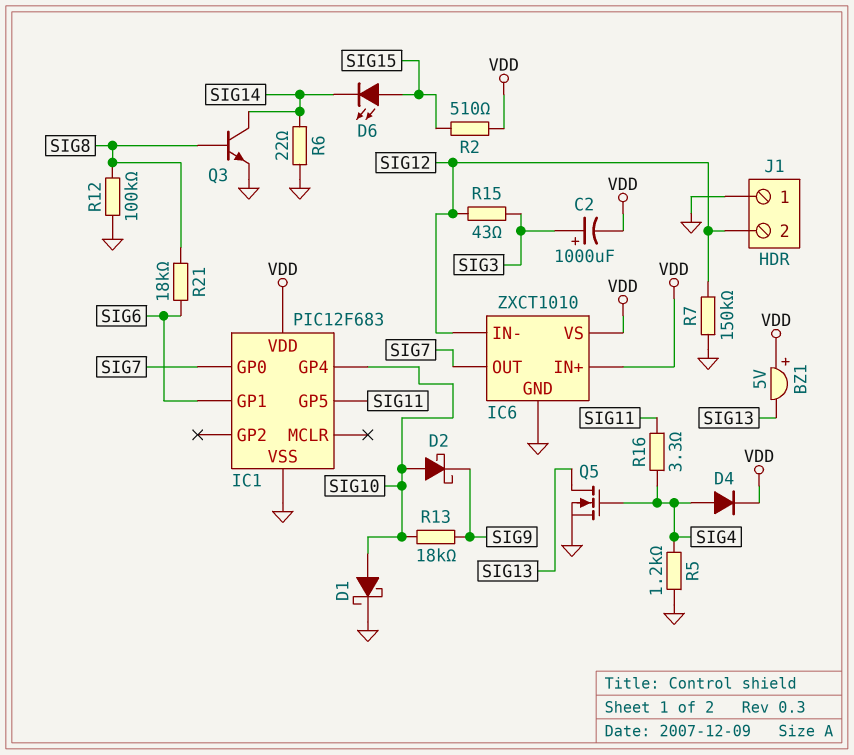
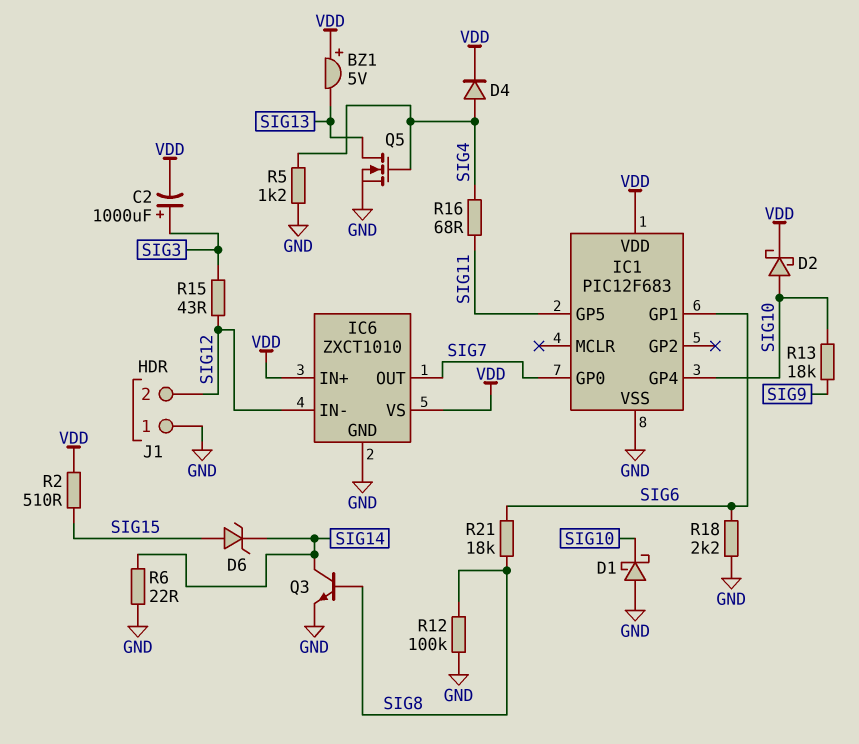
D1: schottky (A SIG10, K GND) -> schottky (A GND, K SIG10)
D2: schottky (A SIG10, K SIG9) -> schottky (A SIG10, K VDD)
D6: LED (A SIG15, K SIG14) -> zener (A SIG15, K SIG14)
R7: 150k (GND, SIG12) -> none
R16: 3.3 (SIG4, SIG11) -> 68 (SIG4, SIG11)
R18: none -> 2.2k (GND, SIG6)

